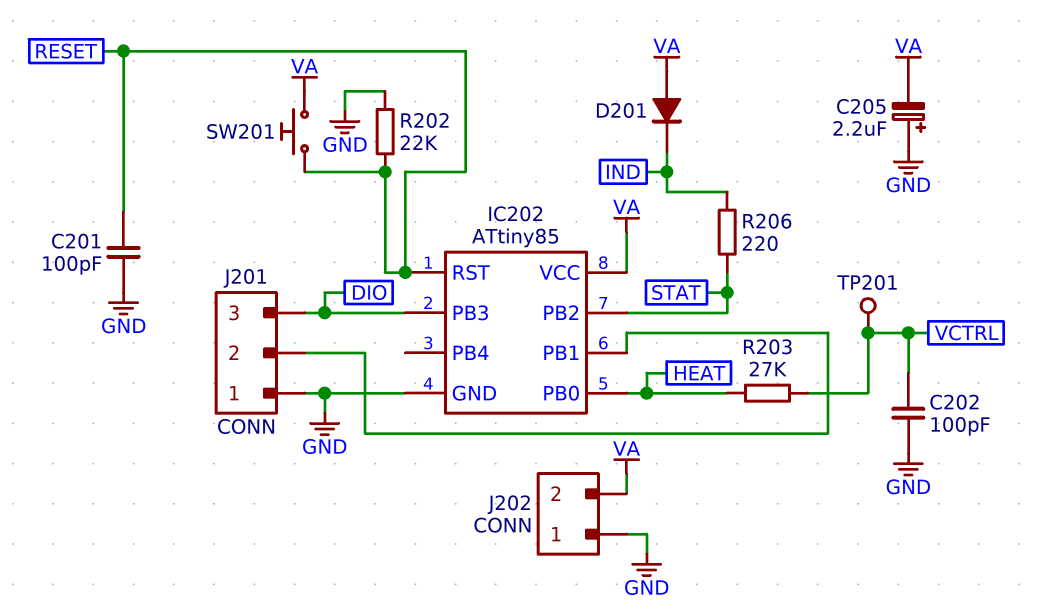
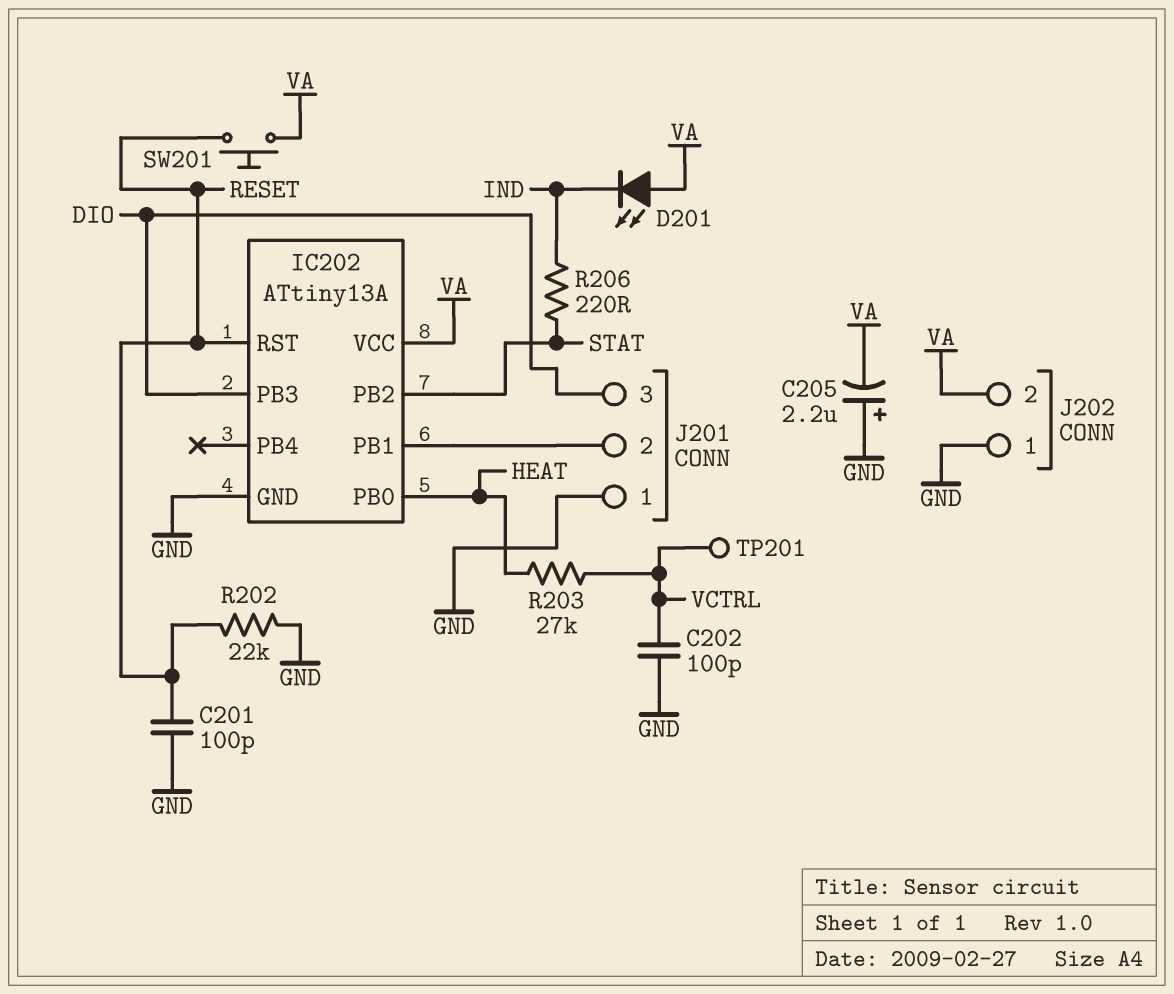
D201: diode (A VA, K IND) -> LED (A VA, K IND)
IC202: ATtiny85 -> ATtiny13A

